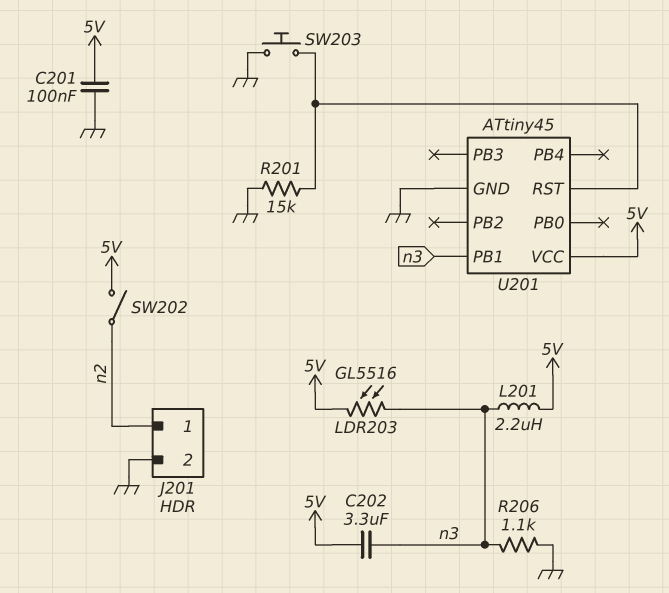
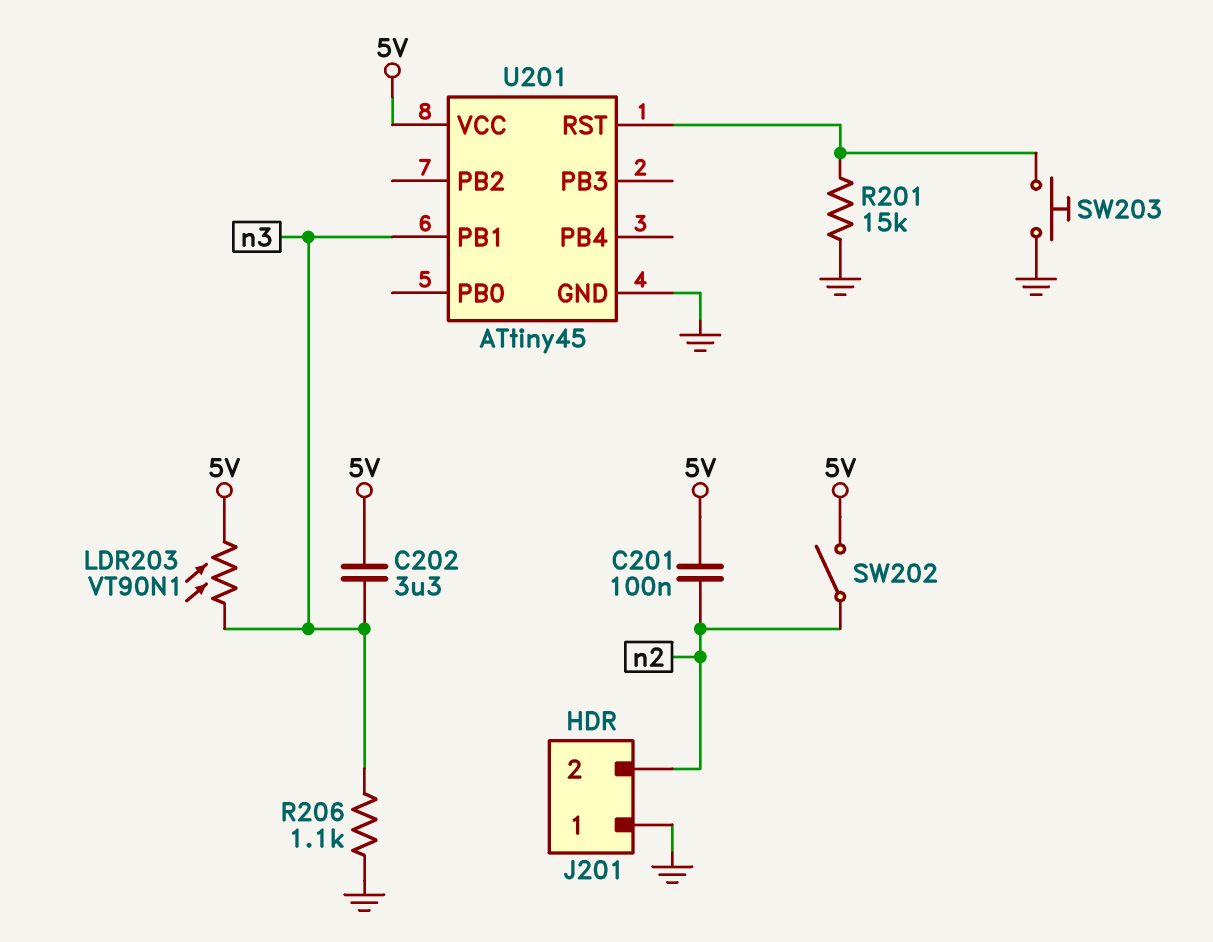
C201: 100nF (5V, GND) -> 100nF (5V, n2)
J201 pin 1: n2 -> GND
J201 pin 2: GND -> n2
L201: 2.2uH (5V, n3) -> none
LDR203: GL5516 (5V, n3) -> VT90N1 (5V, n3)

